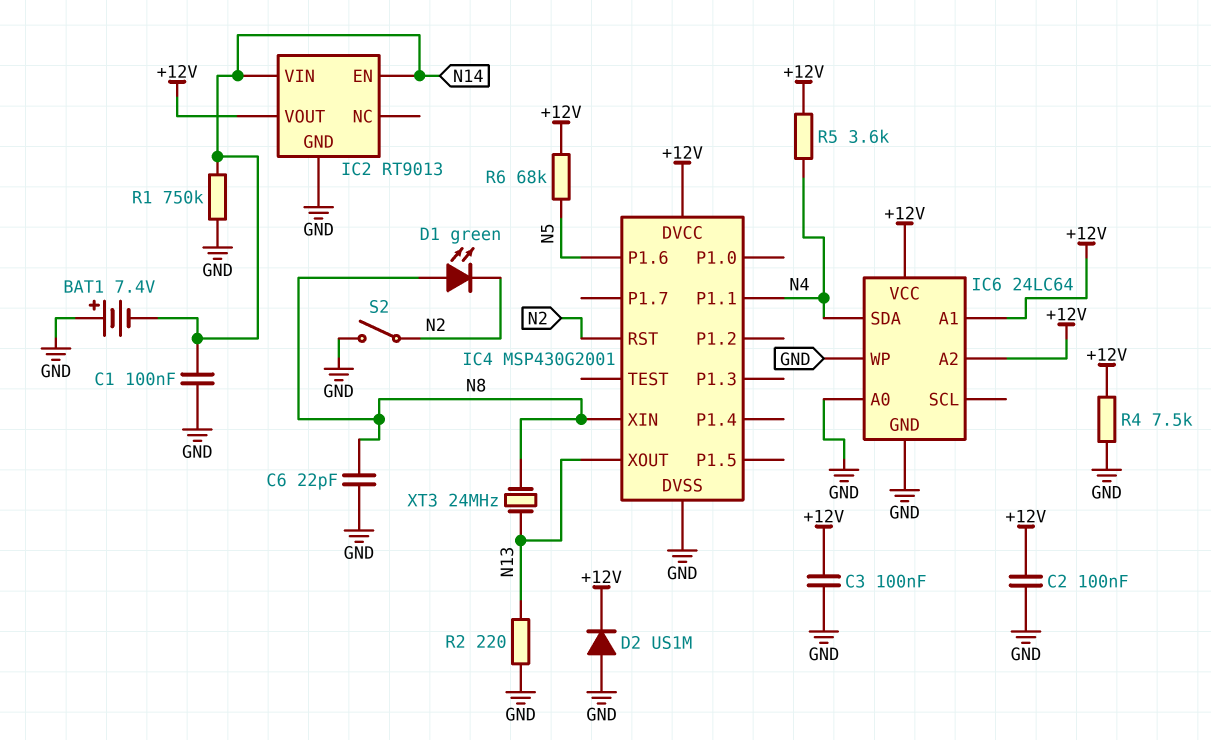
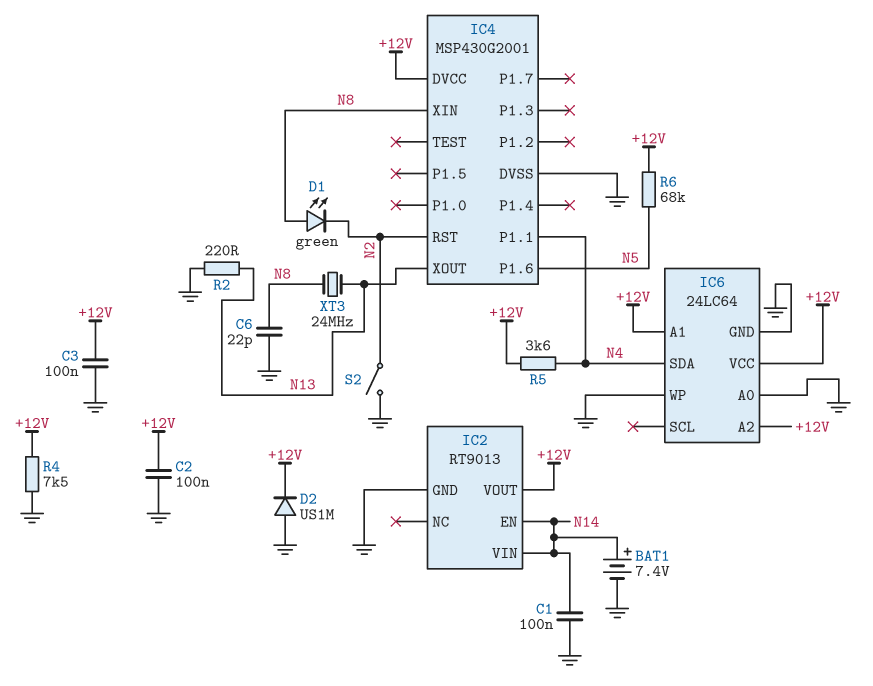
BAT1: 7.4V (plus GND, minus N14) -> 7.4V (plus N14, minus GND)
R1: 750k (GND, N14) -> none

